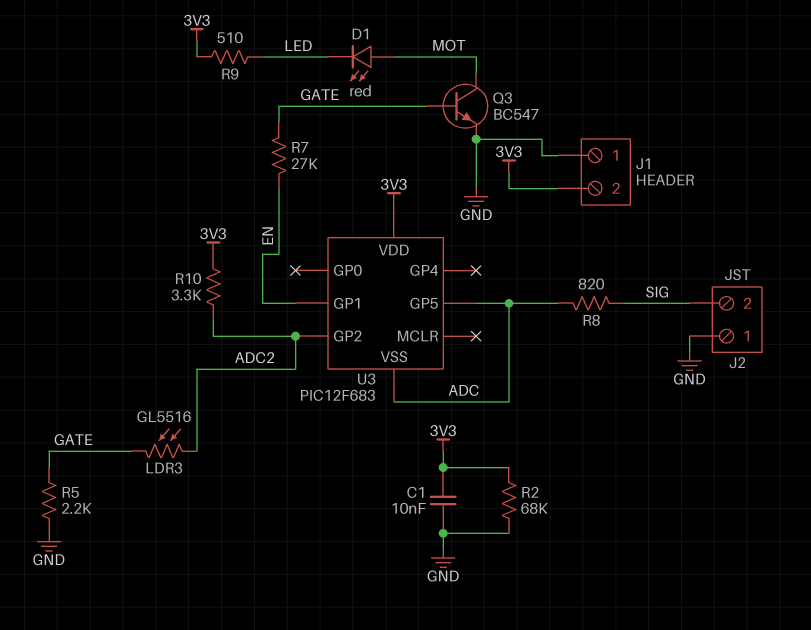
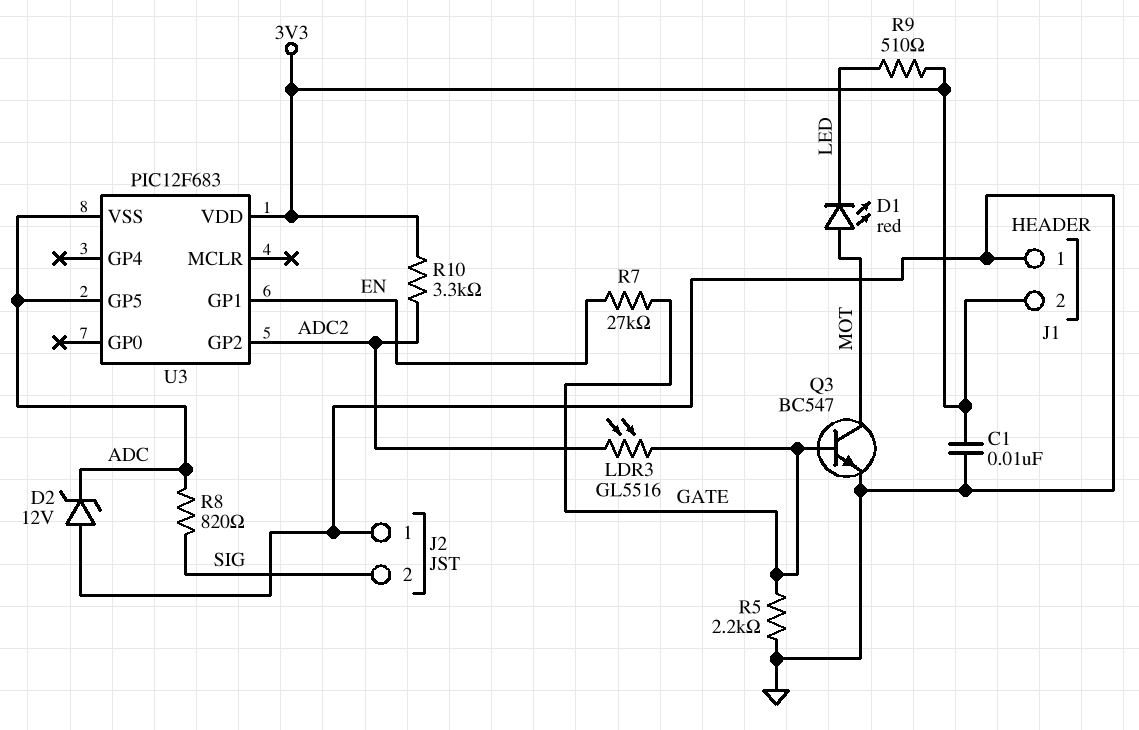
D2: none -> zener 12V (A GND, K ADC)
R2: 68k (3V3, GND) -> none

